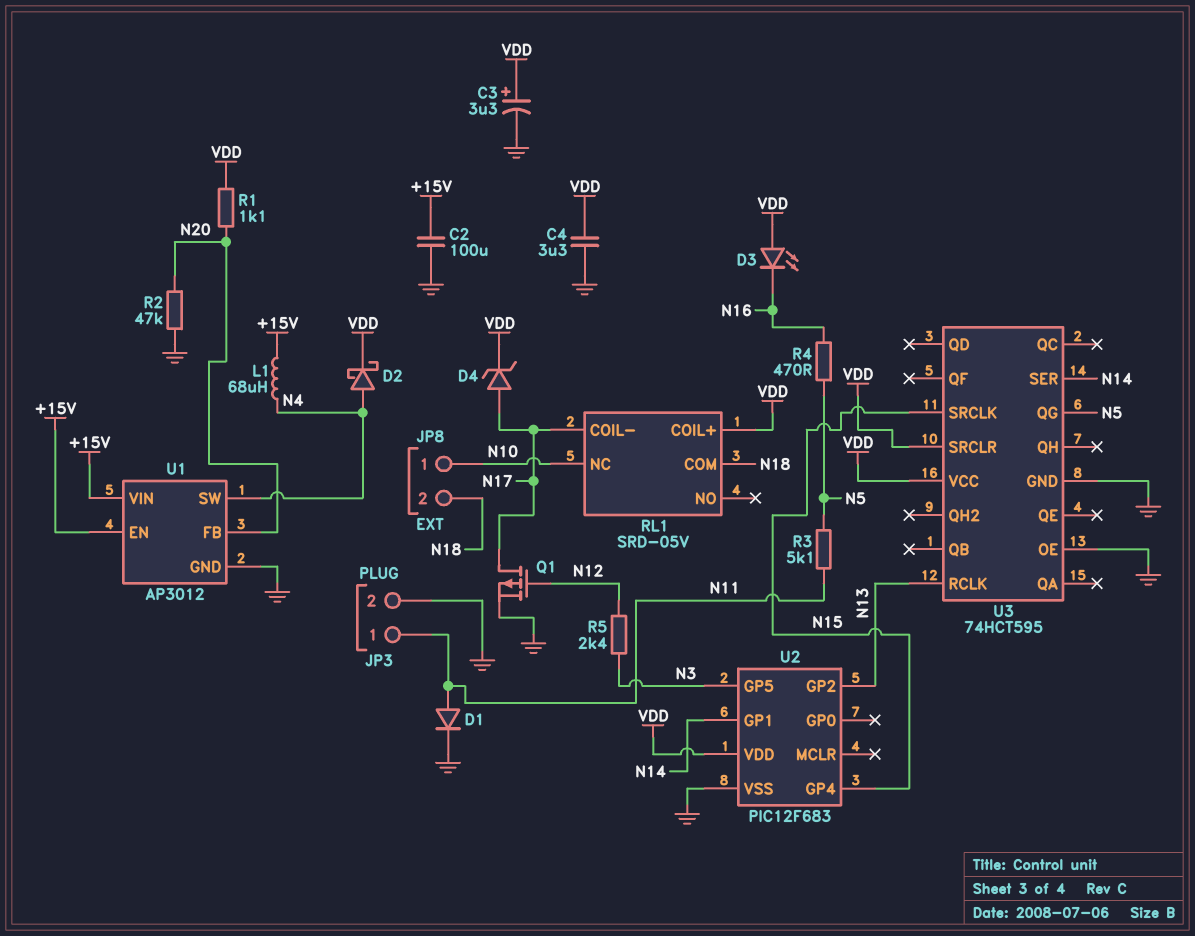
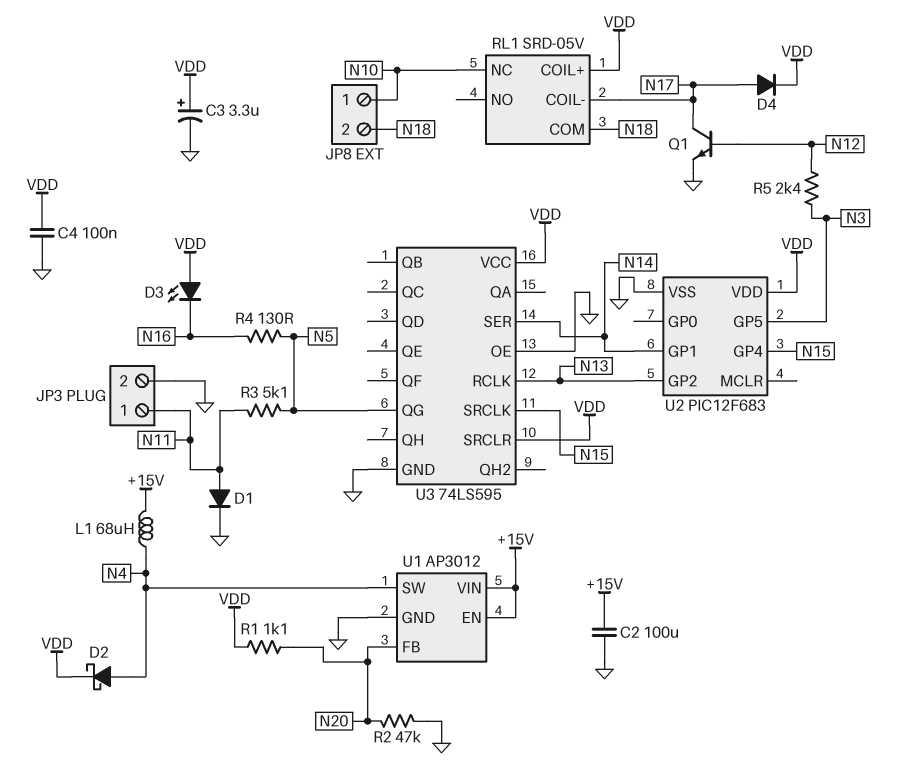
C4: 3.3uF (GND, VDD) -> 100nF (GND, VDD)
D4: zener (A N17, K VDD) -> diode (A N17, K VDD)
Q1: PMOS (G N12, D N17, S GND) -> NPN (B N12, C N17, E GND)
R4: 470 (N5, N16) -> 130 (N5, N16)
U3: 74HCT595 -> 74LS595

